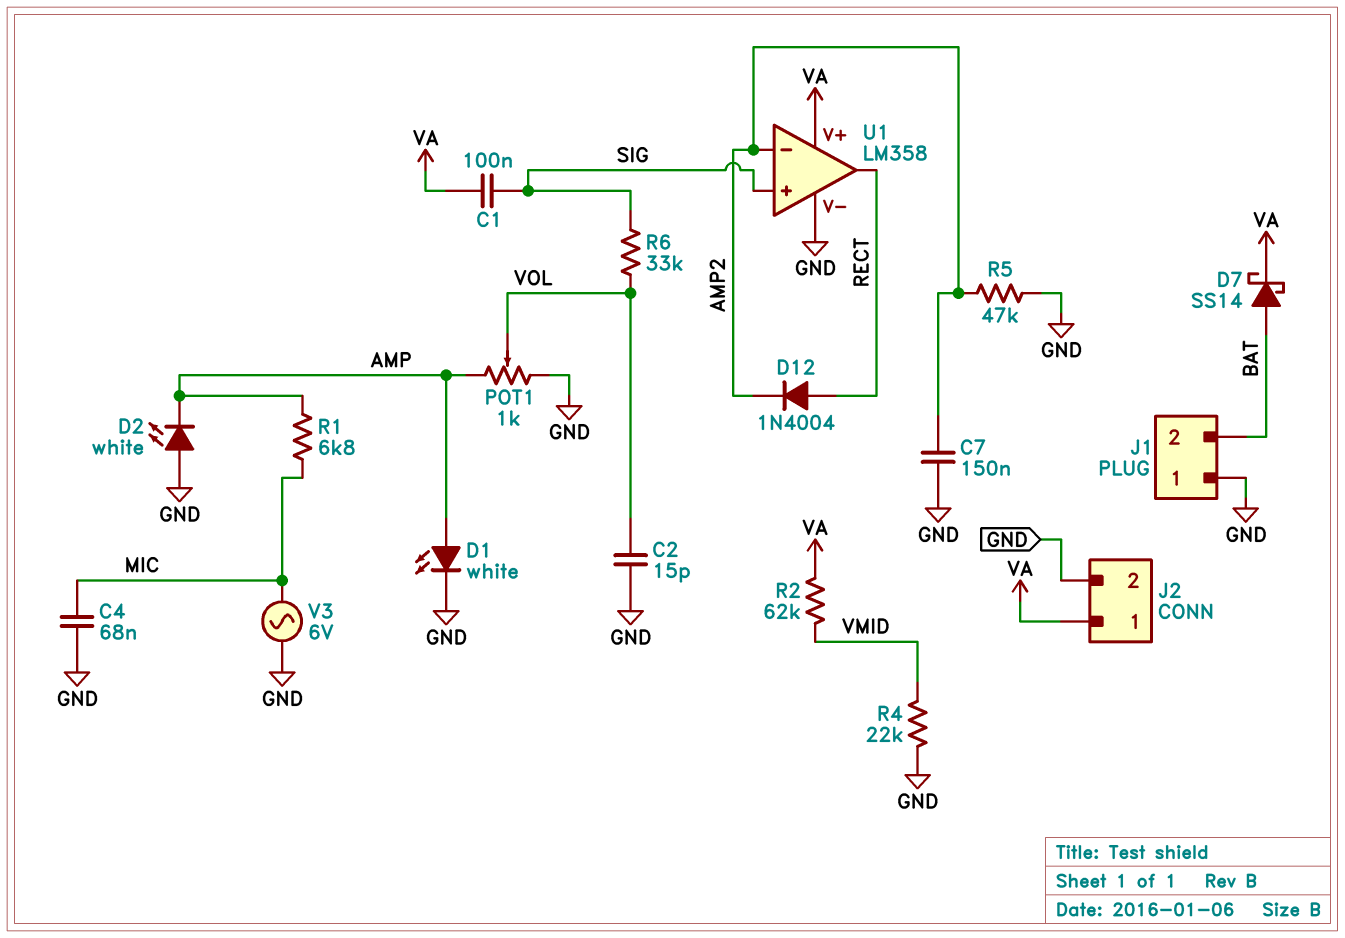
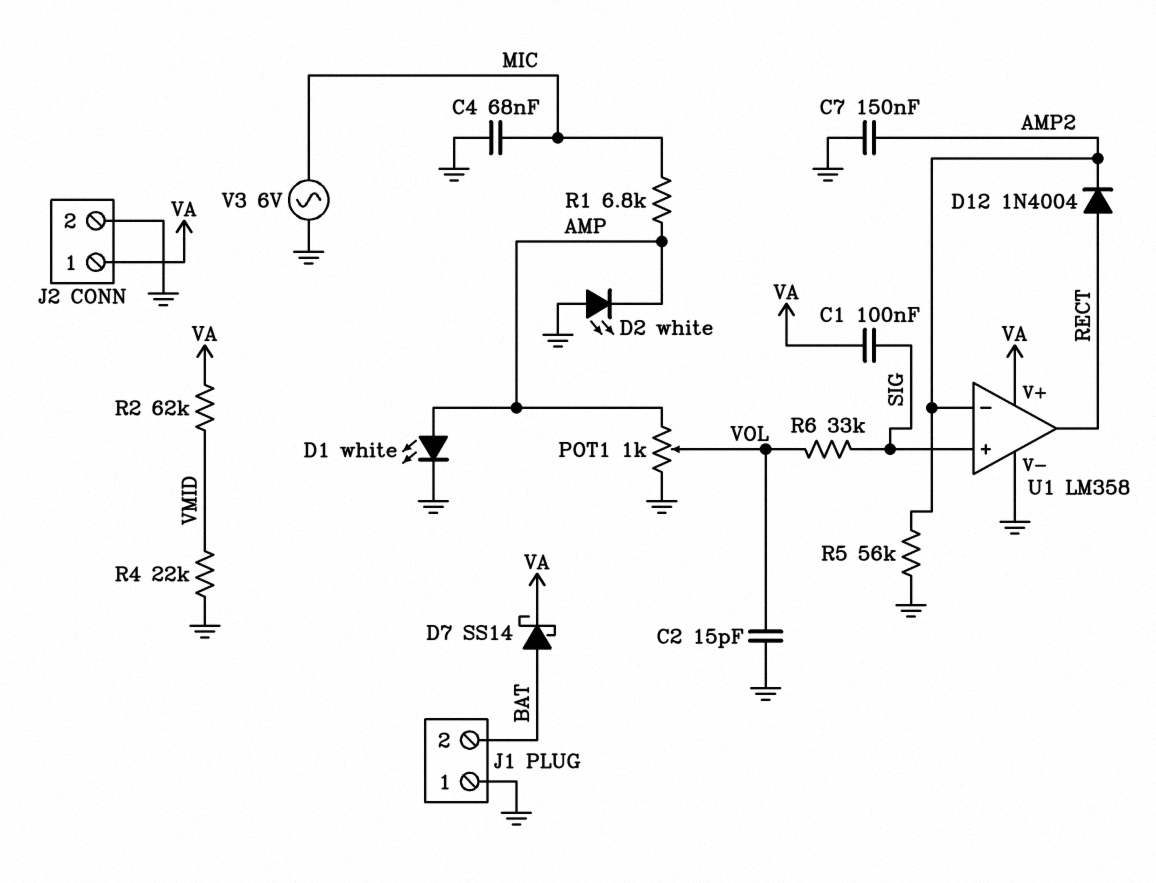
R5: 47k (AMP2, GND) -> 56k (AMP2, GND)

